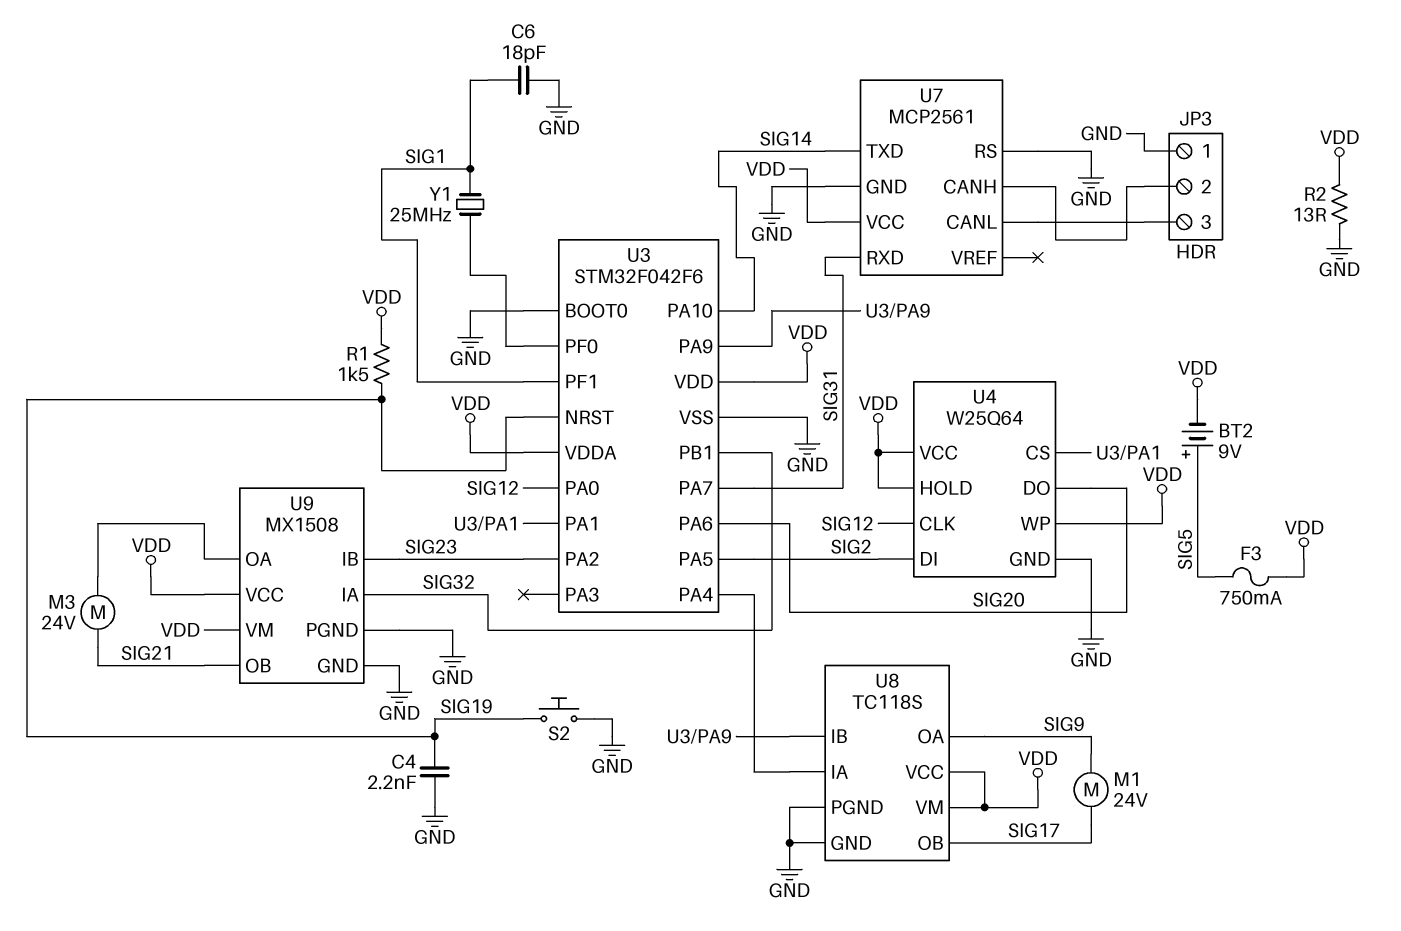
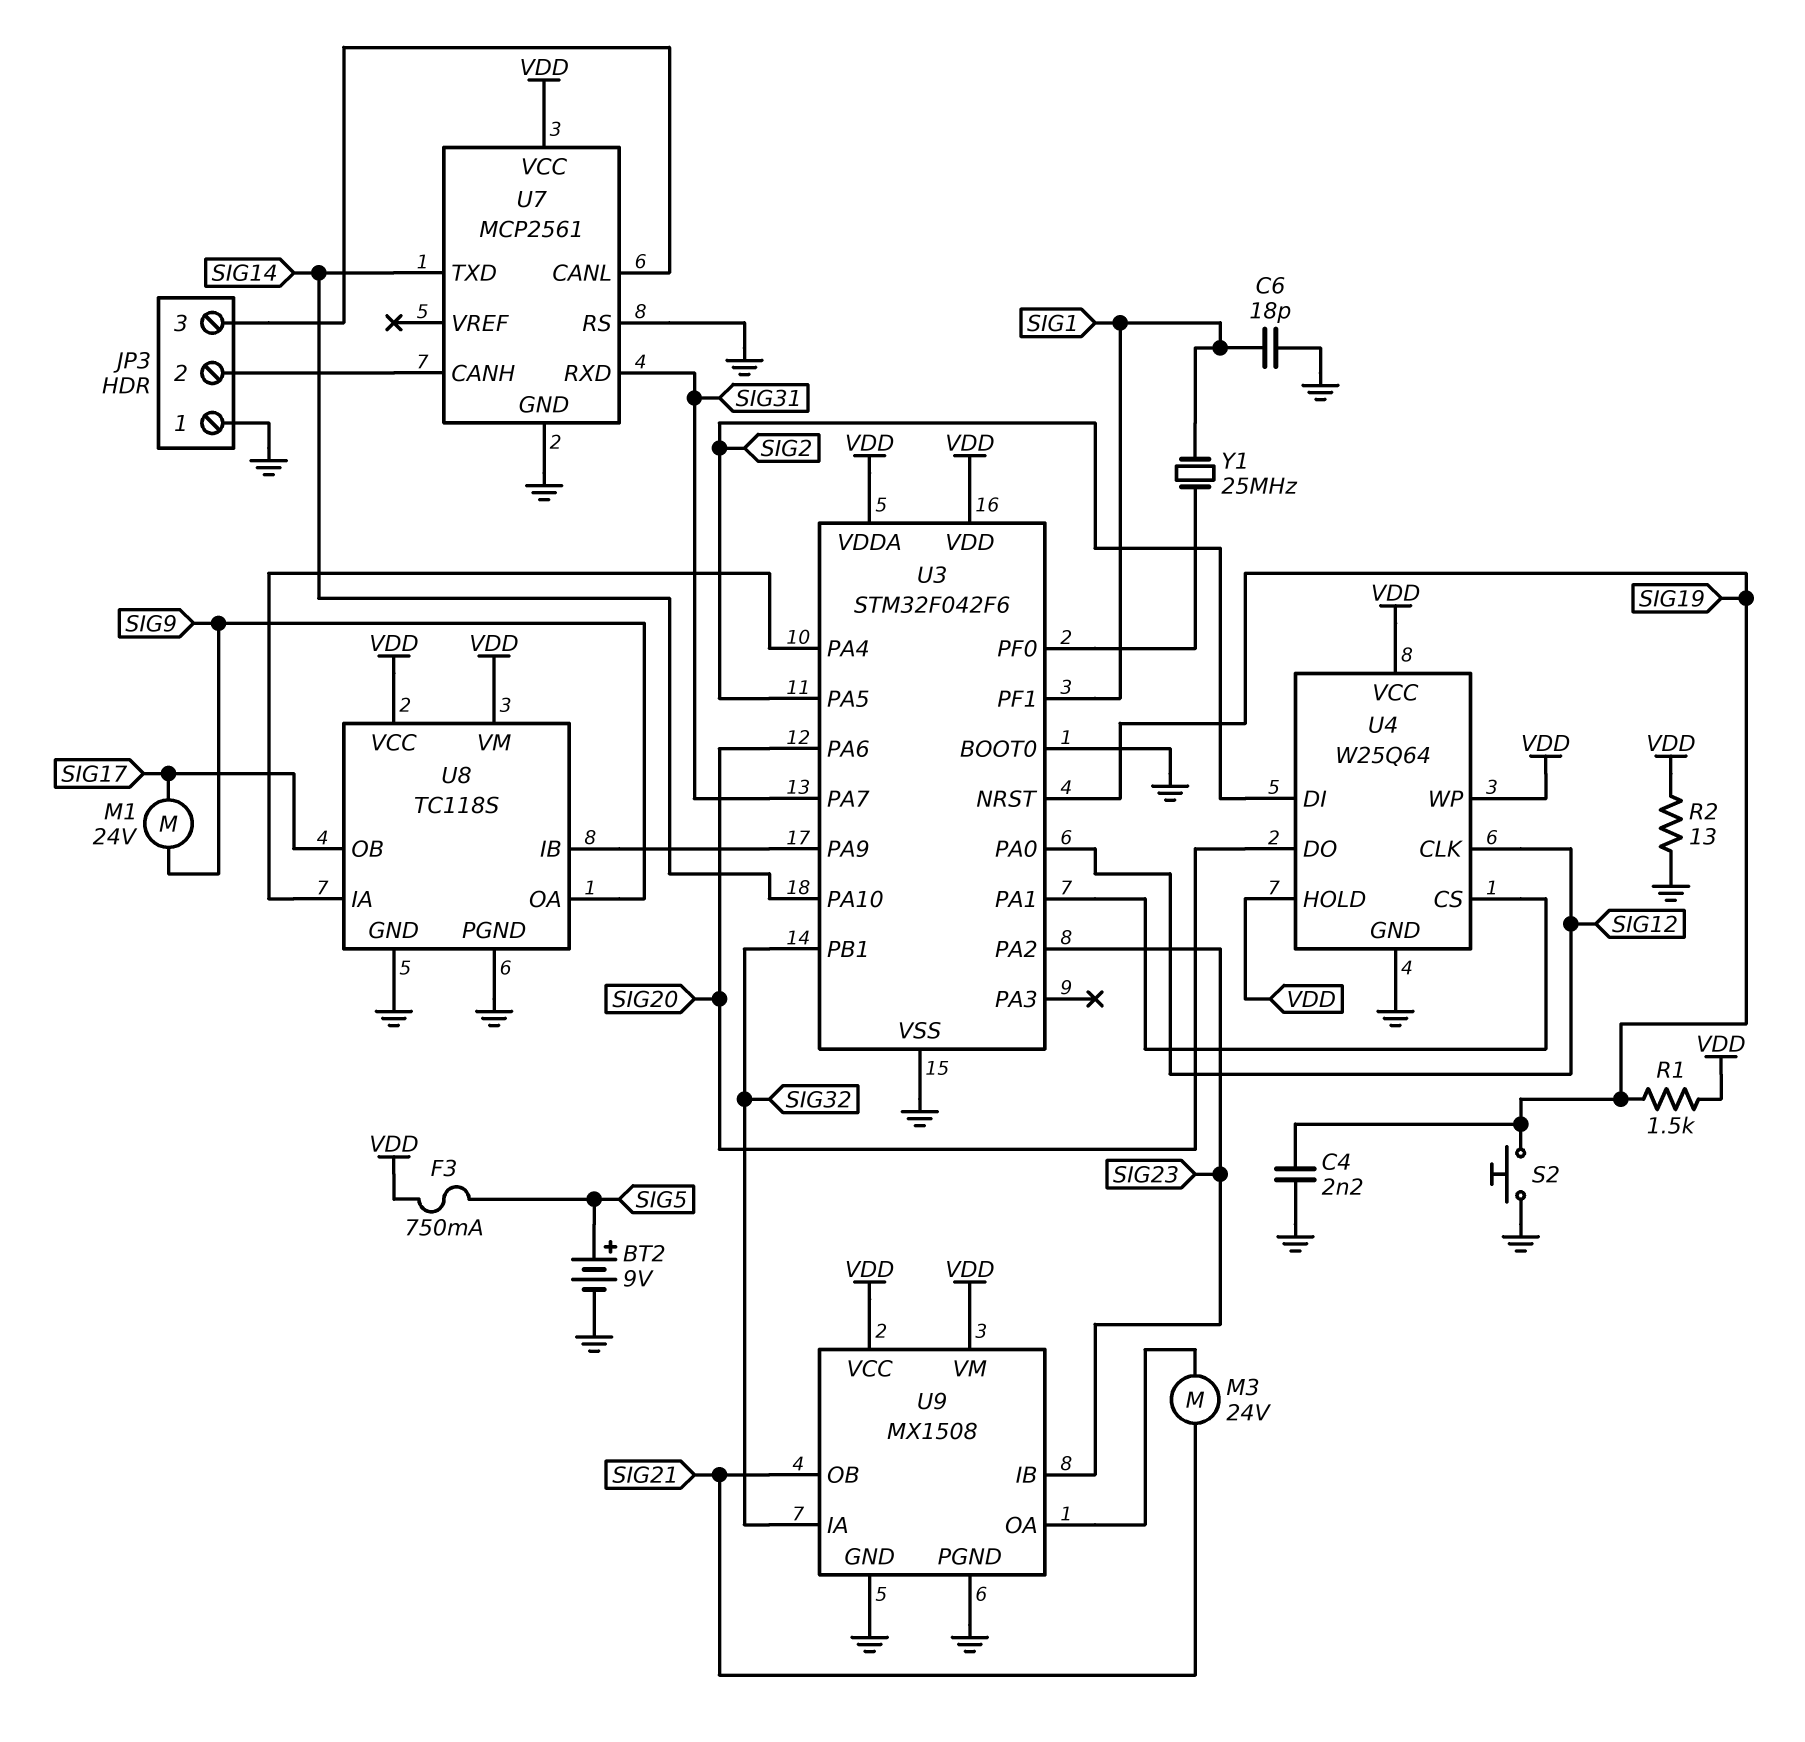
BT2: 9V (plus SIG5, minus VDD) -> 9V (plus SIG5, minus GND)

